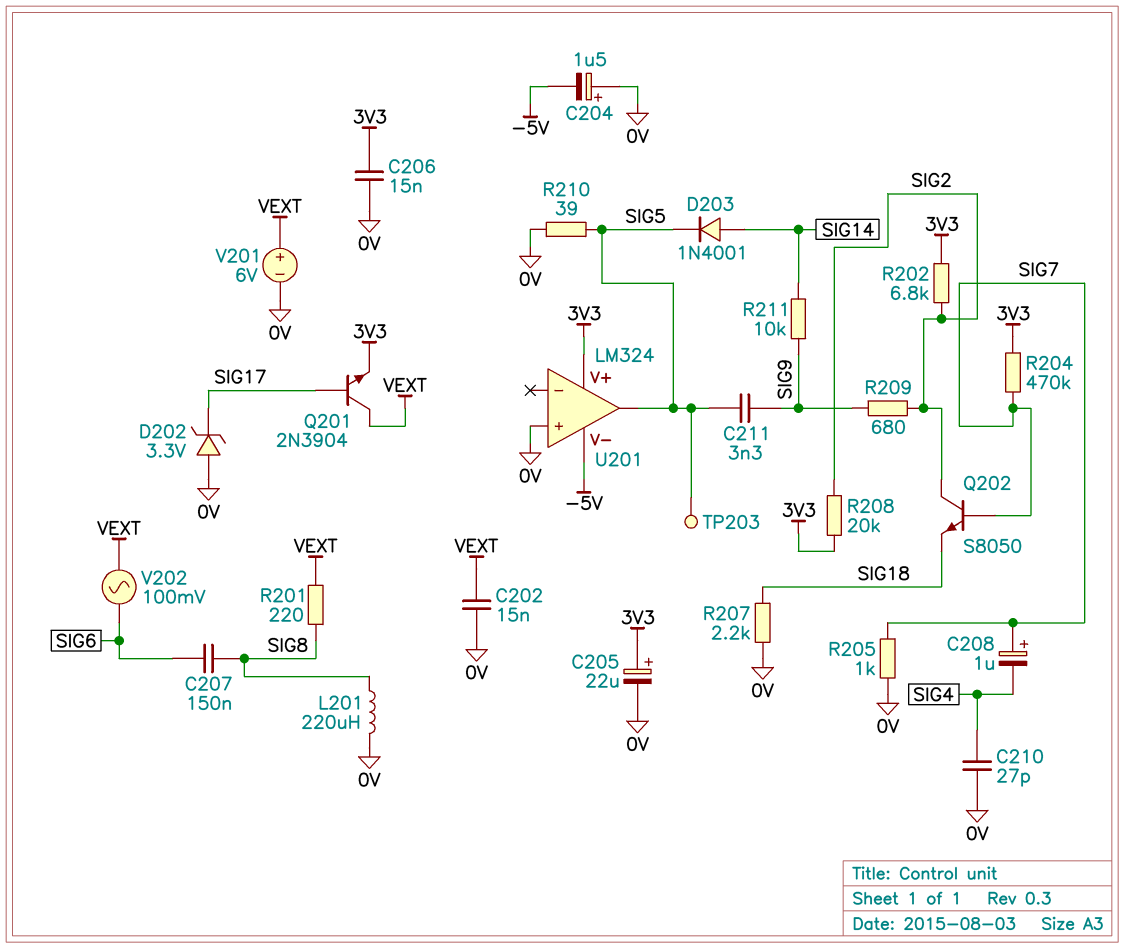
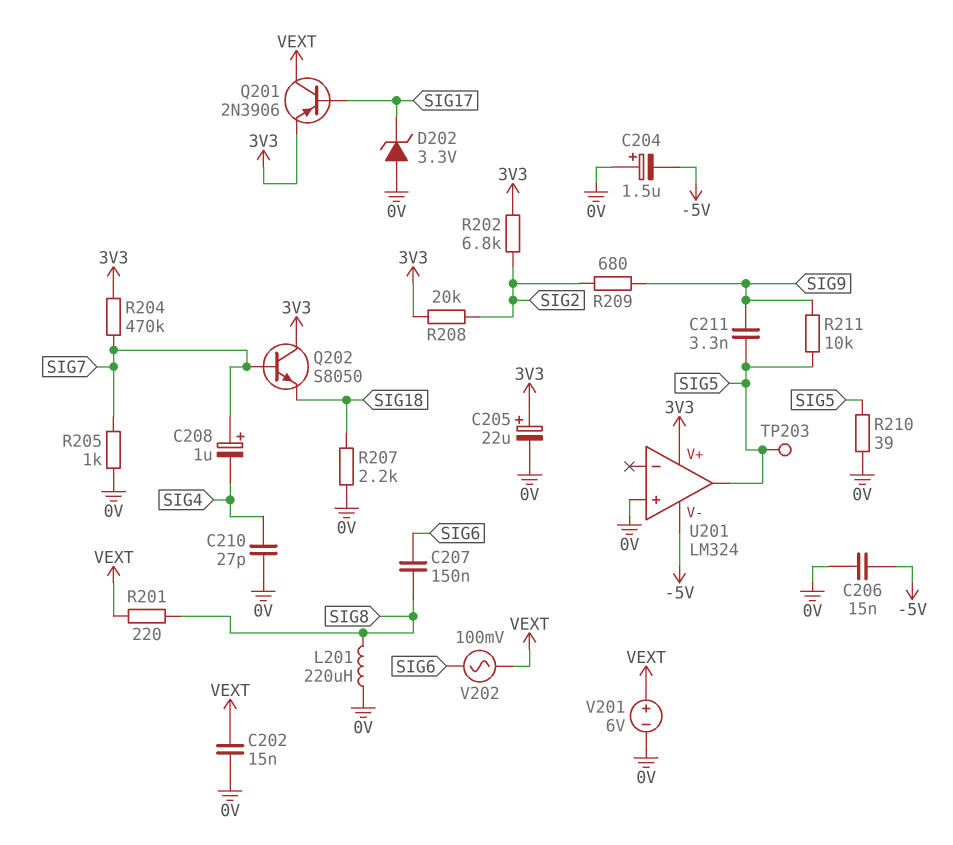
C206: 15nF (0V, 3V3) -> 15nF (-5V, 0V)
D203: diode 1N4001 (A SIG14, K SIG5) -> none
Q201: NPN 2N3904 (B SIG17, C VEXT, E 3V3) -> PNP 2N3906 (B SIG17, C VEXT, E 3V3)
Q202: NPN S8050 (B SIG7, C SIG2, E SIG18) -> NPN S8050 (B SIG7, C 3V3, E SIG18)
R211: 10k (SIG9, SIG14) -> 10k (SIG5, SIG9)

